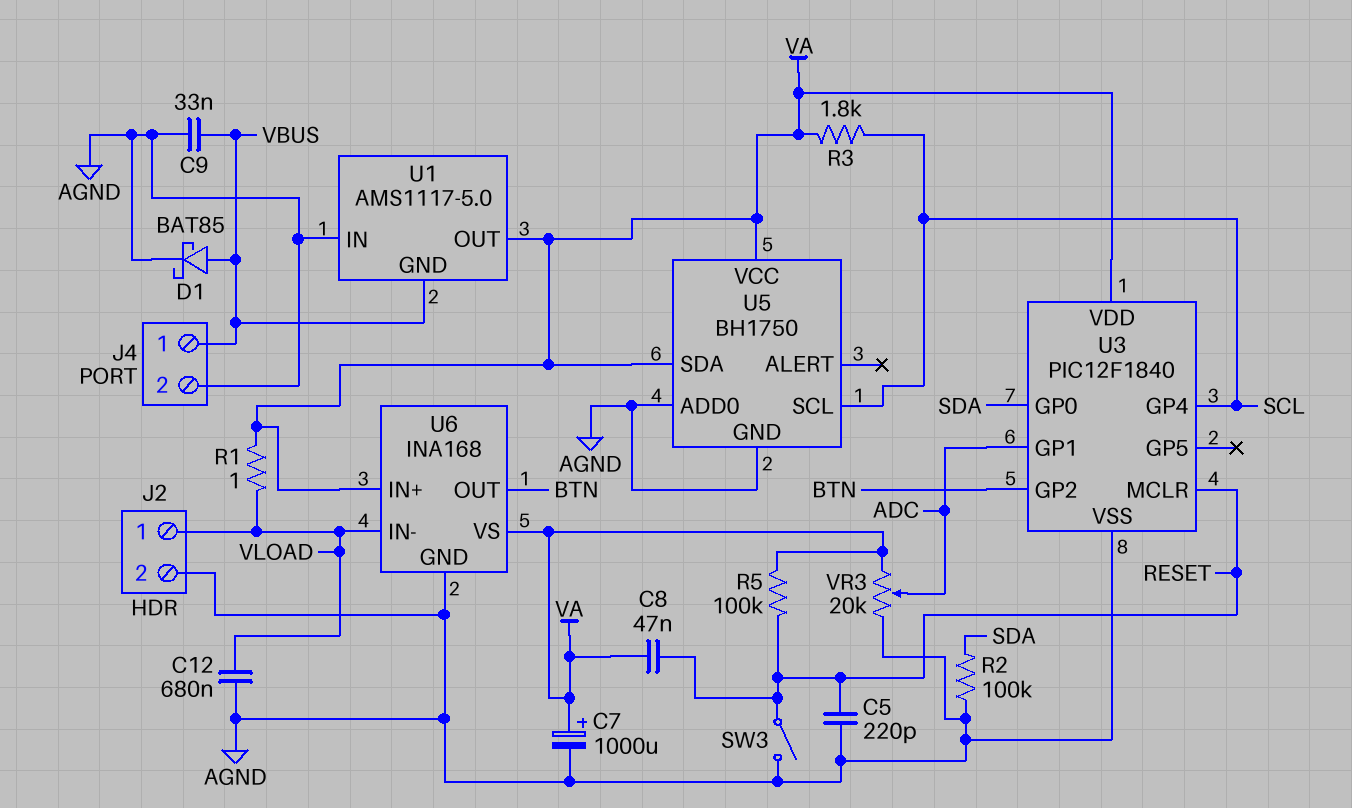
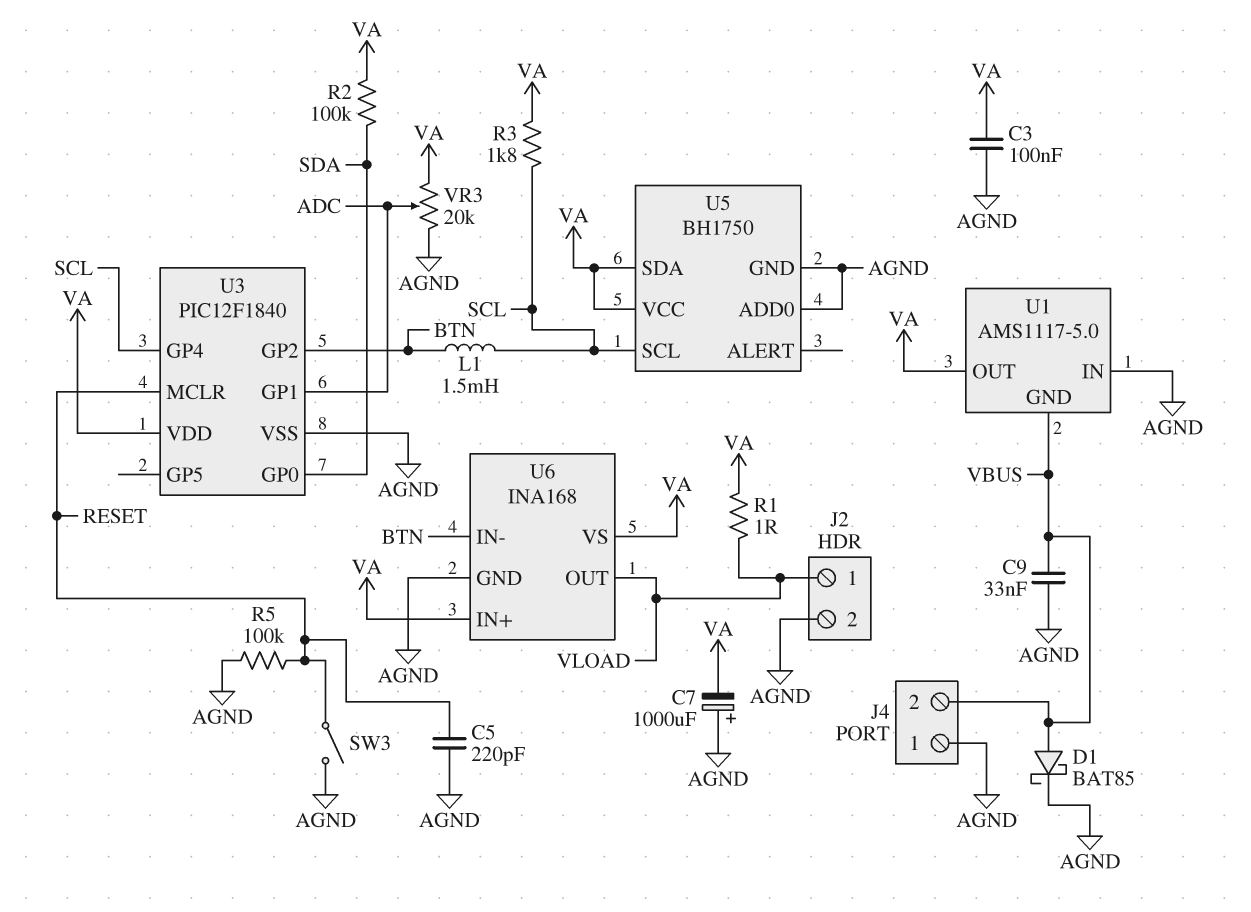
C3: none -> 100nF (AGND, VA)
C7: 1000uF (plus VA, minus AGND) -> 1000uF (plus AGND, minus VA)
C8: 47nF (RESET, VA) -> none
C12: 680nF (AGND, VLOAD) -> none
J4 pin 1: VBUS -> AGND
J4 pin 2: AGND -> VBUS
L1: none -> 1.5mH (BTN, SCL)
R2: 100k (AGND, SDA) -> 100k (SDA, VA)
R5: 100k (RESET, VA) -> 100k (AGND, RESET)
U6 pin IN-: VLOAD -> BTN
U6 pin OUT: BTN -> VLOAD

